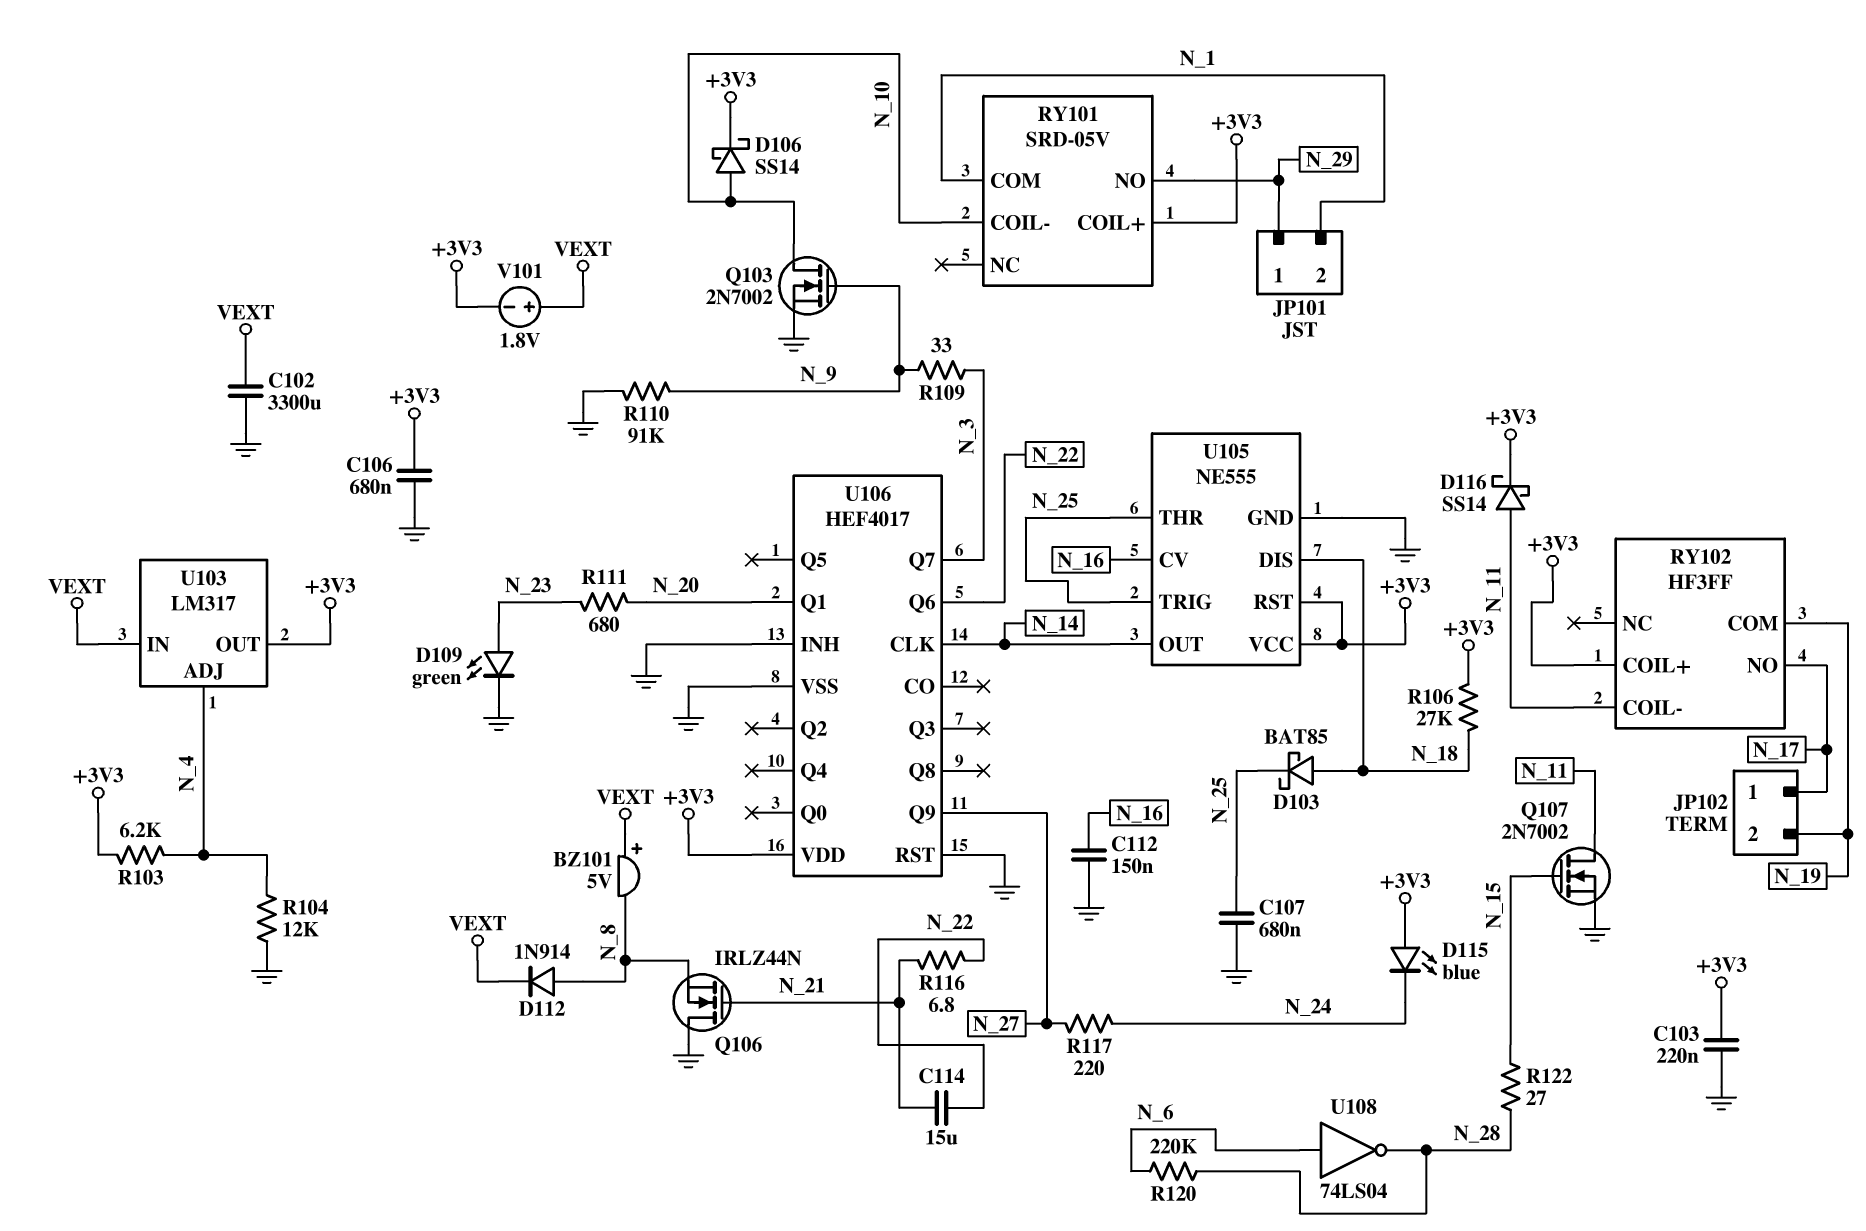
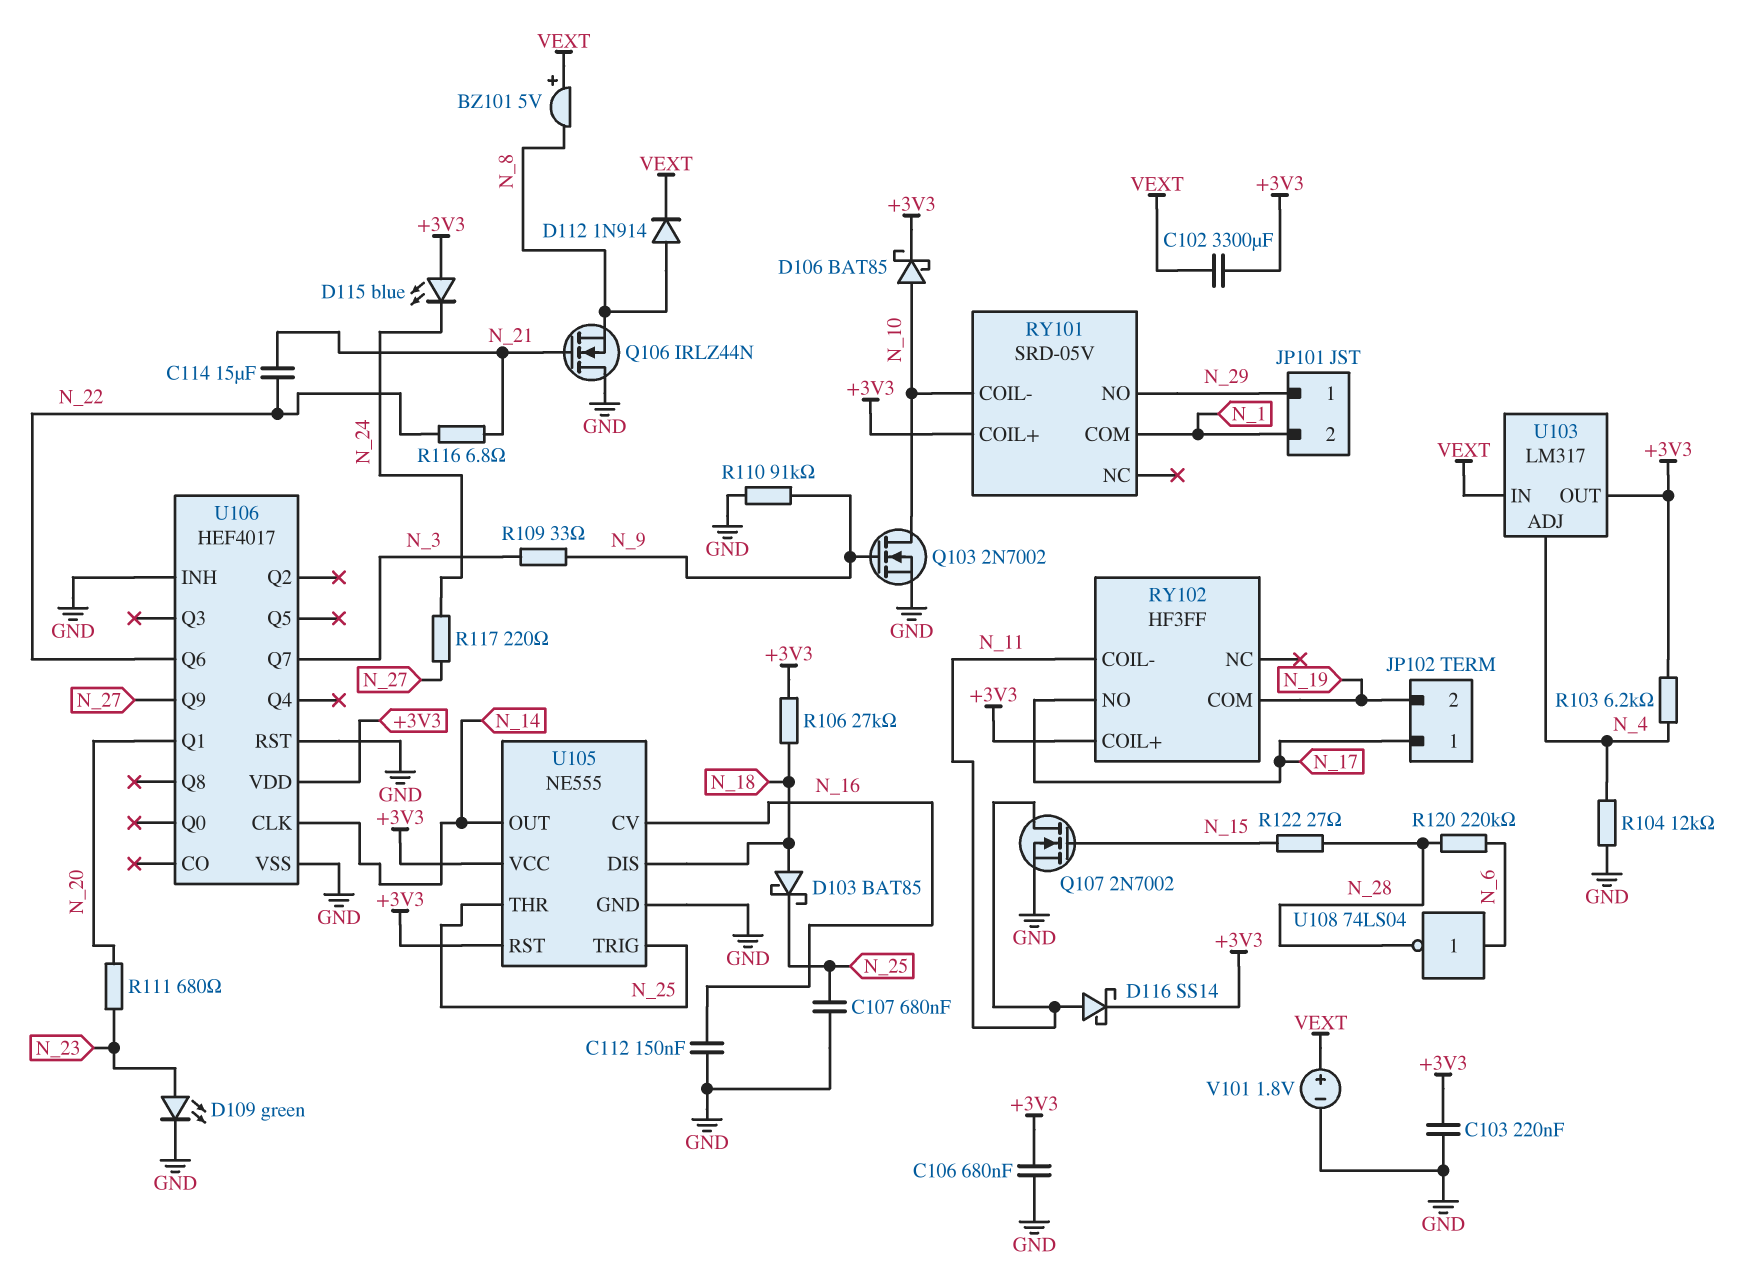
C102: 3300uF (GND, VEXT) -> 3300uF (+3V3, VEXT)
D106: schottky SS14 (A N_10, K +3V3) -> schottky BAT85 (A N_10, K +3V3)
V101: 1.8V (plus VEXT, minus +3V3) -> 1.8V (plus VEXT, minus GND)

